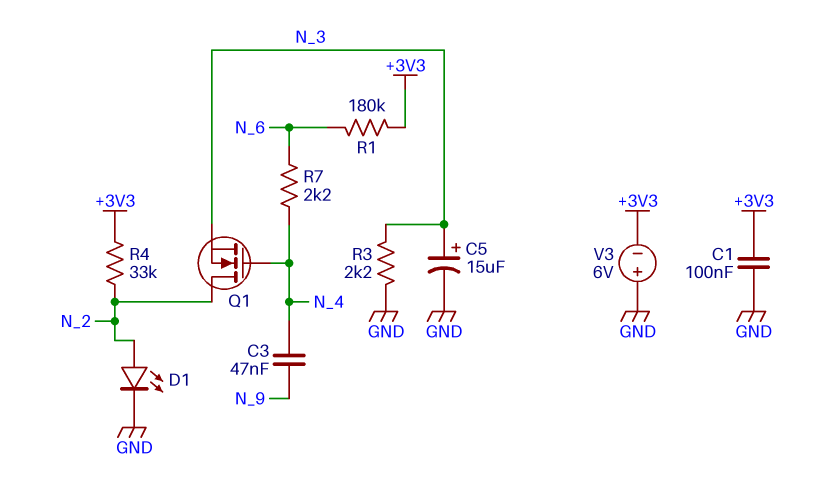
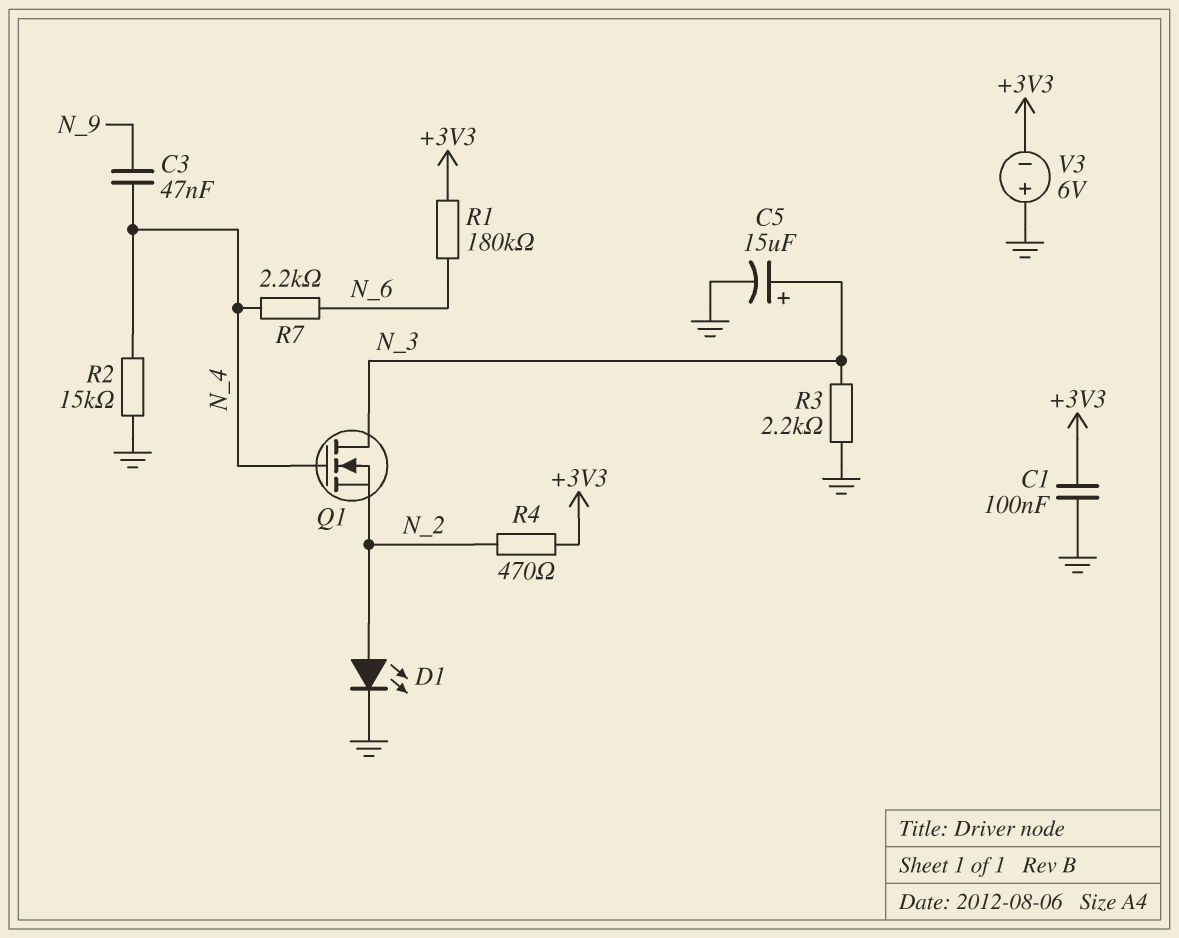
Q1: NMOS (G N_4, D N_2, S N_3) -> NMOS (G N_4, D N_3, S N_2)
R2: none -> 15k (GND, N_4)
R4: 33k (+3V3, N_2) -> 470 (+3V3, N_2)

